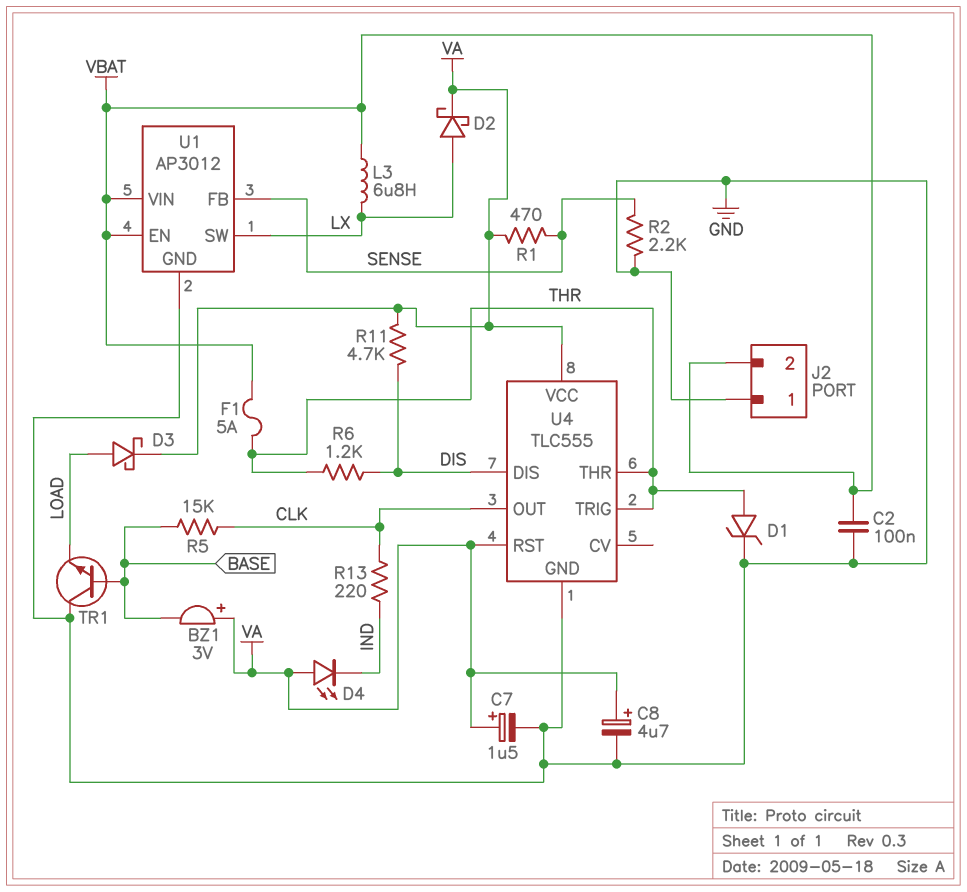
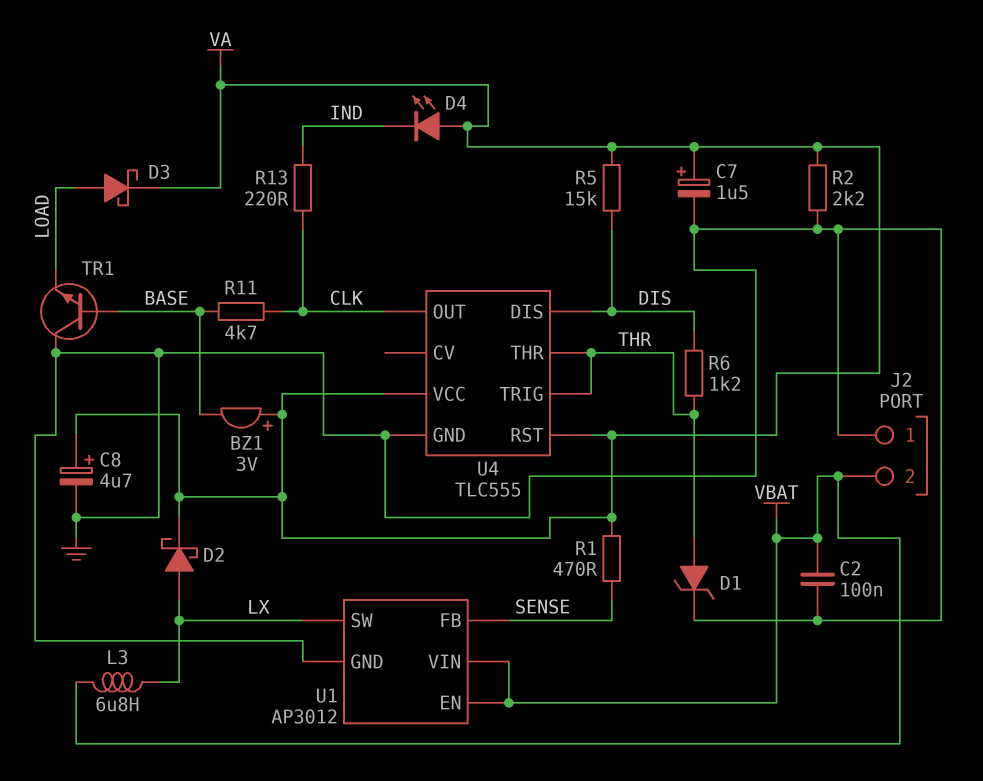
F1: 5A (THR, VBAT) -> none
R2: 2.2k (GND, SENSE) -> 2.2k (GND, VA)
R5: 15k (BASE, CLK) -> 15k (DIS, VA)
R11: 4.7k (DIS, VA) -> 4.7k (BASE, CLK)

